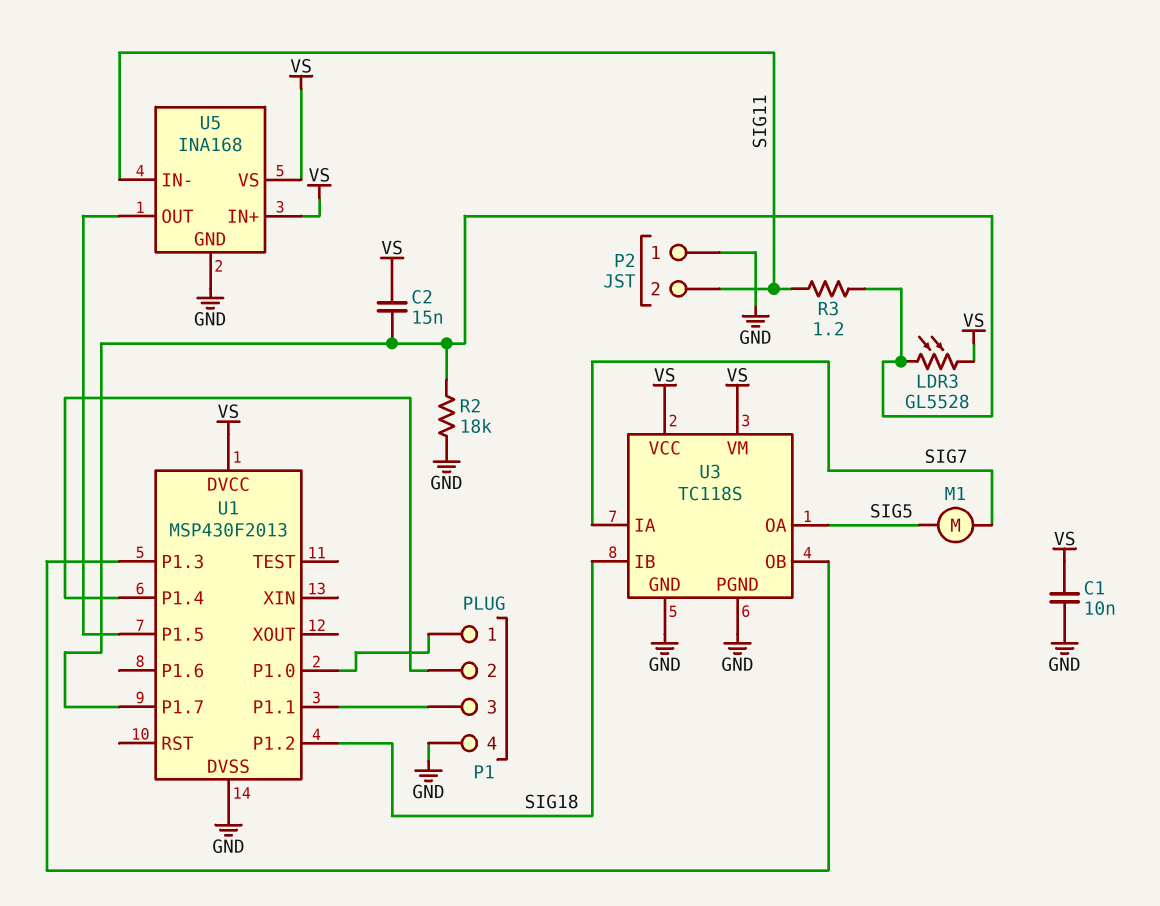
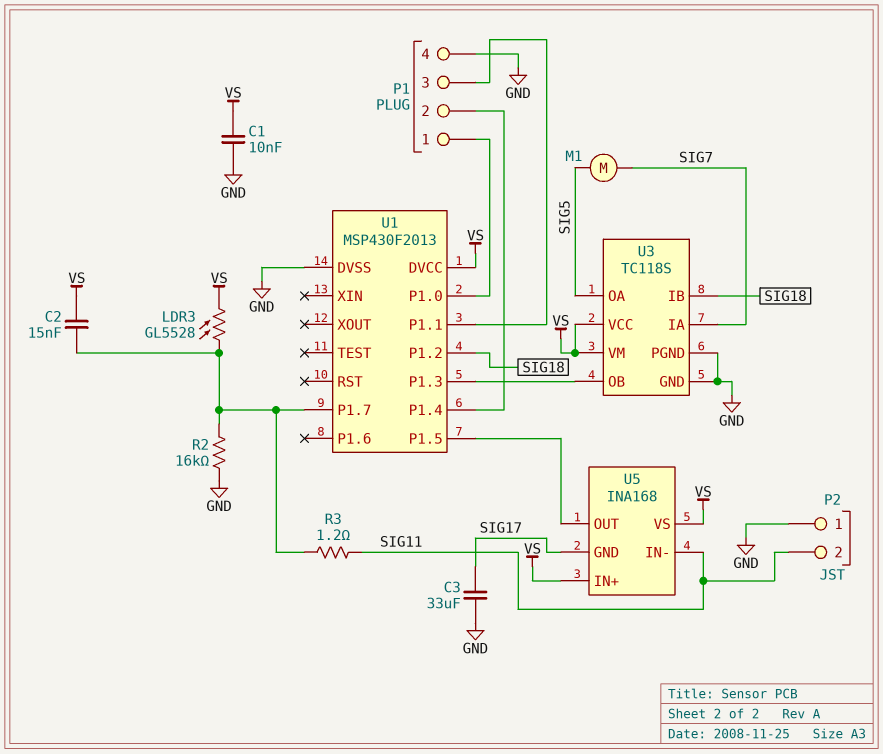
C3: none -> 33uF (GND, SIG17)
R2: 18k (GND, U1/P1.7) -> 16k (GND, U1/P1.7)
U5 pin GND: GND -> SIG17

